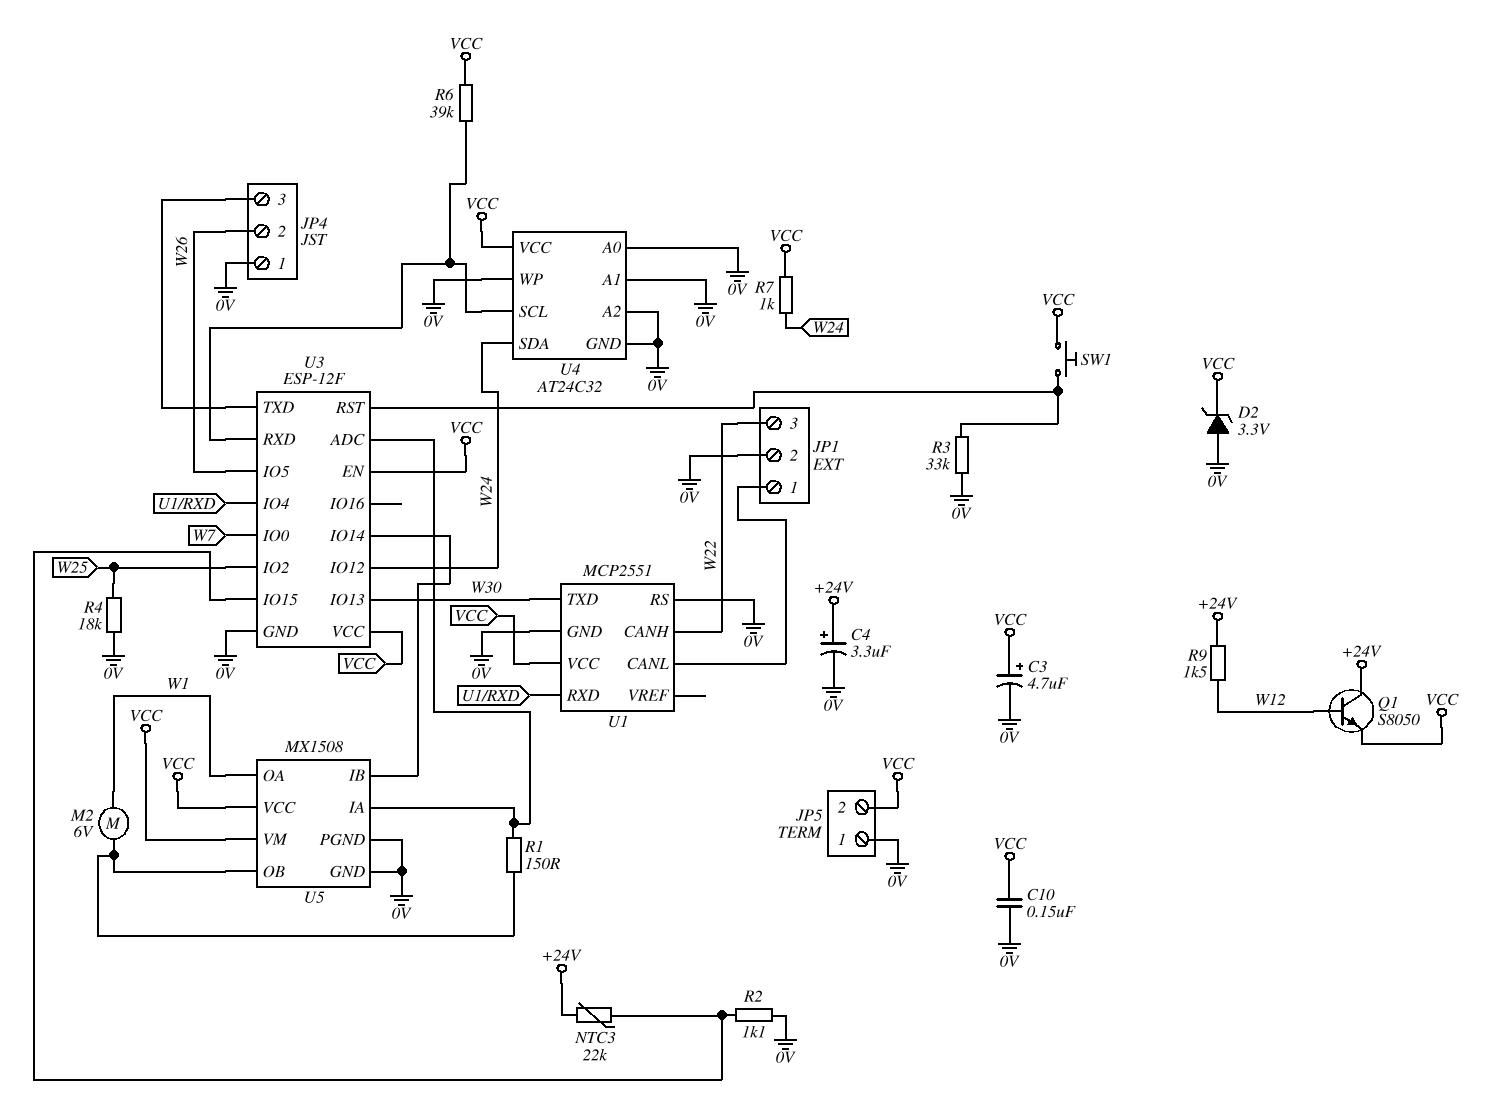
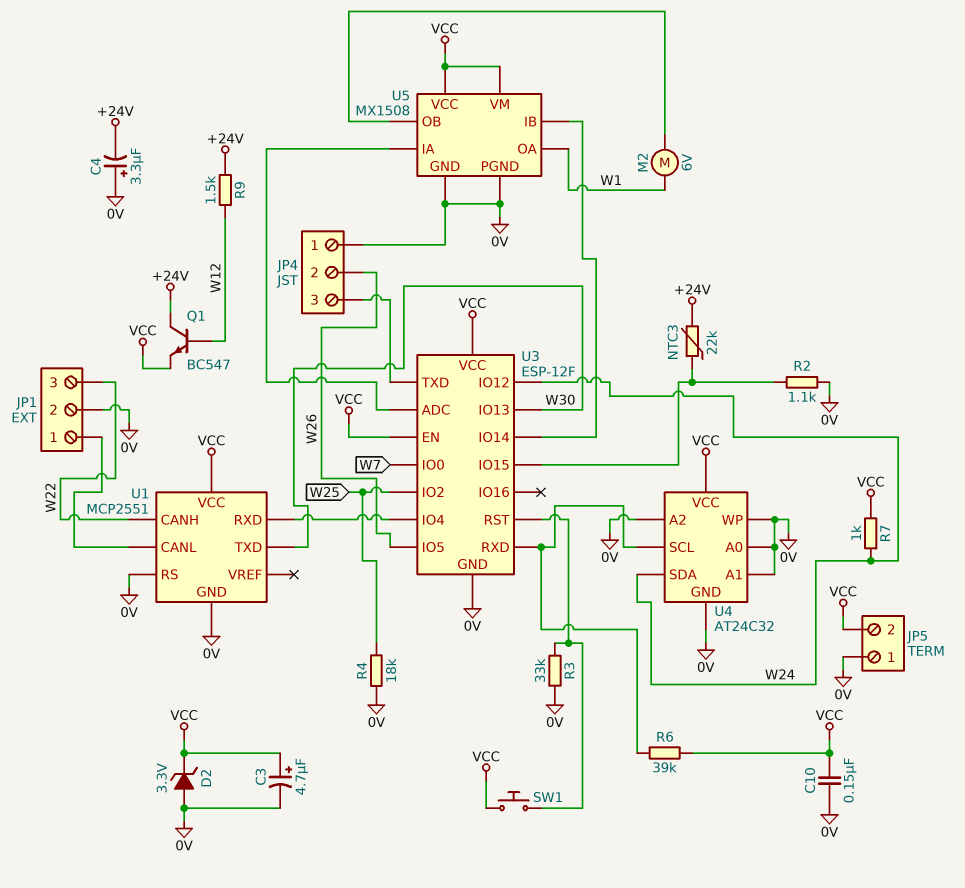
C4: 3.3uF (plus +24V, minus 0V) -> 3.3uF (plus 0V, minus +24V)
Q1: NPN S8050 (B W12, C +24V, E VCC) -> NPN BC547 (B W12, C +24V, E VCC)
R1: 150 (U3/ADC, U5/OB) -> none

